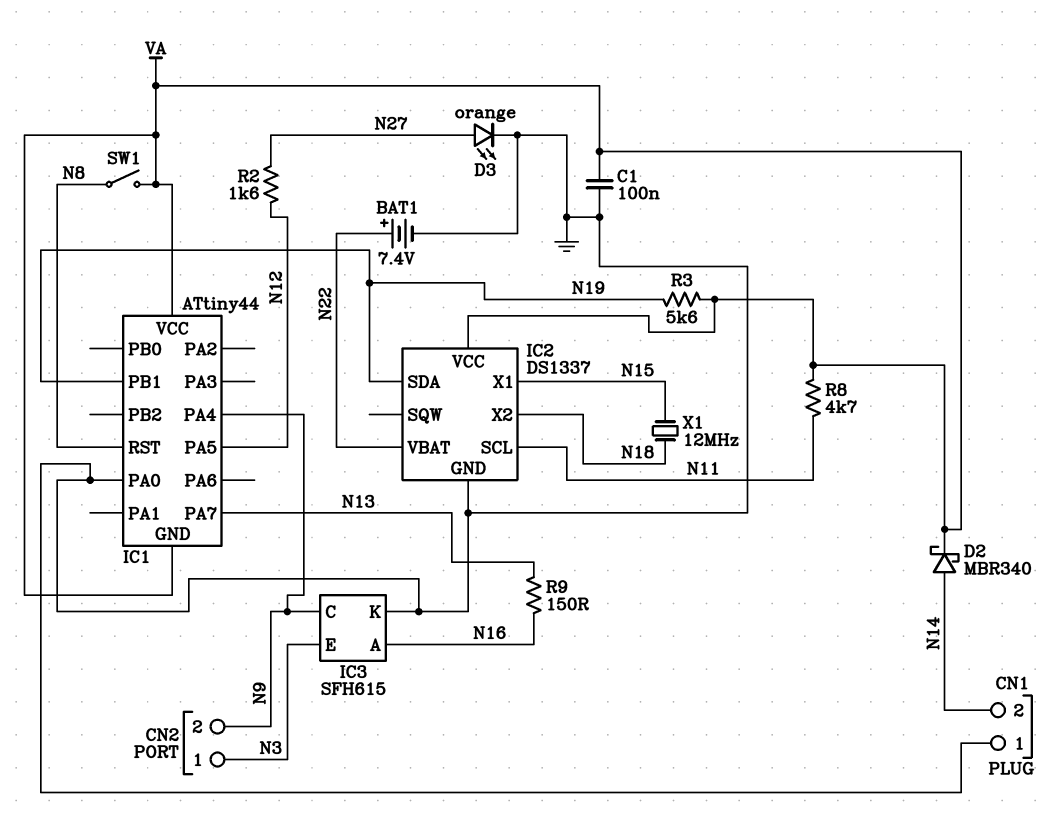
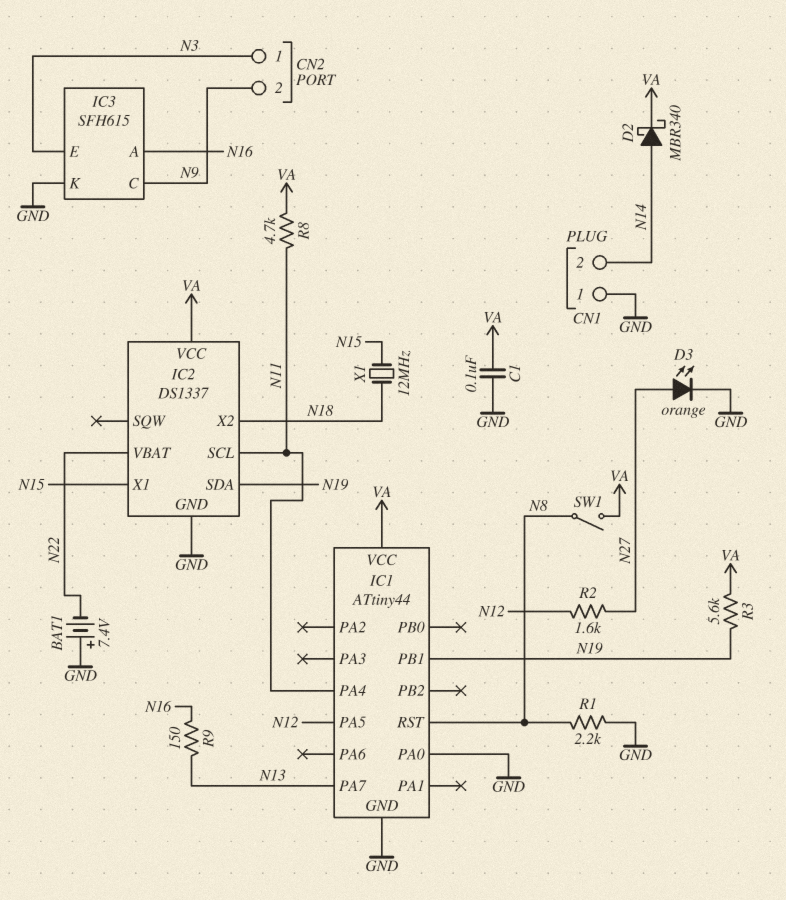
BAT1: 7.4V (plus N22, minus GND) -> 7.4V (plus GND, minus N22)
IC1 pin GND: VA -> GND
IC1 pin PA4: N9 -> N11
R1: none -> 2.2k (GND, N8)

